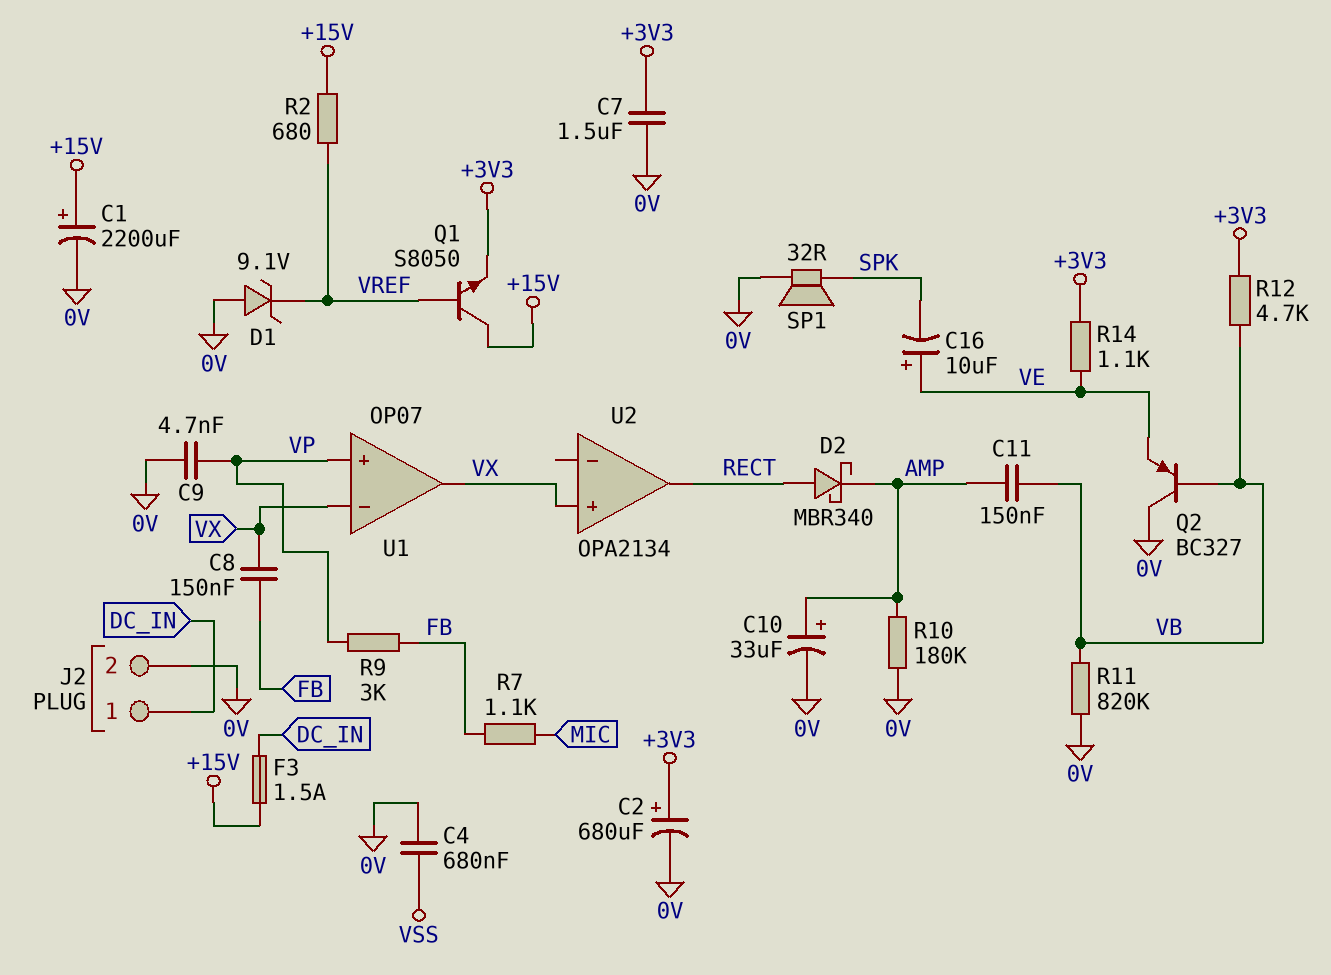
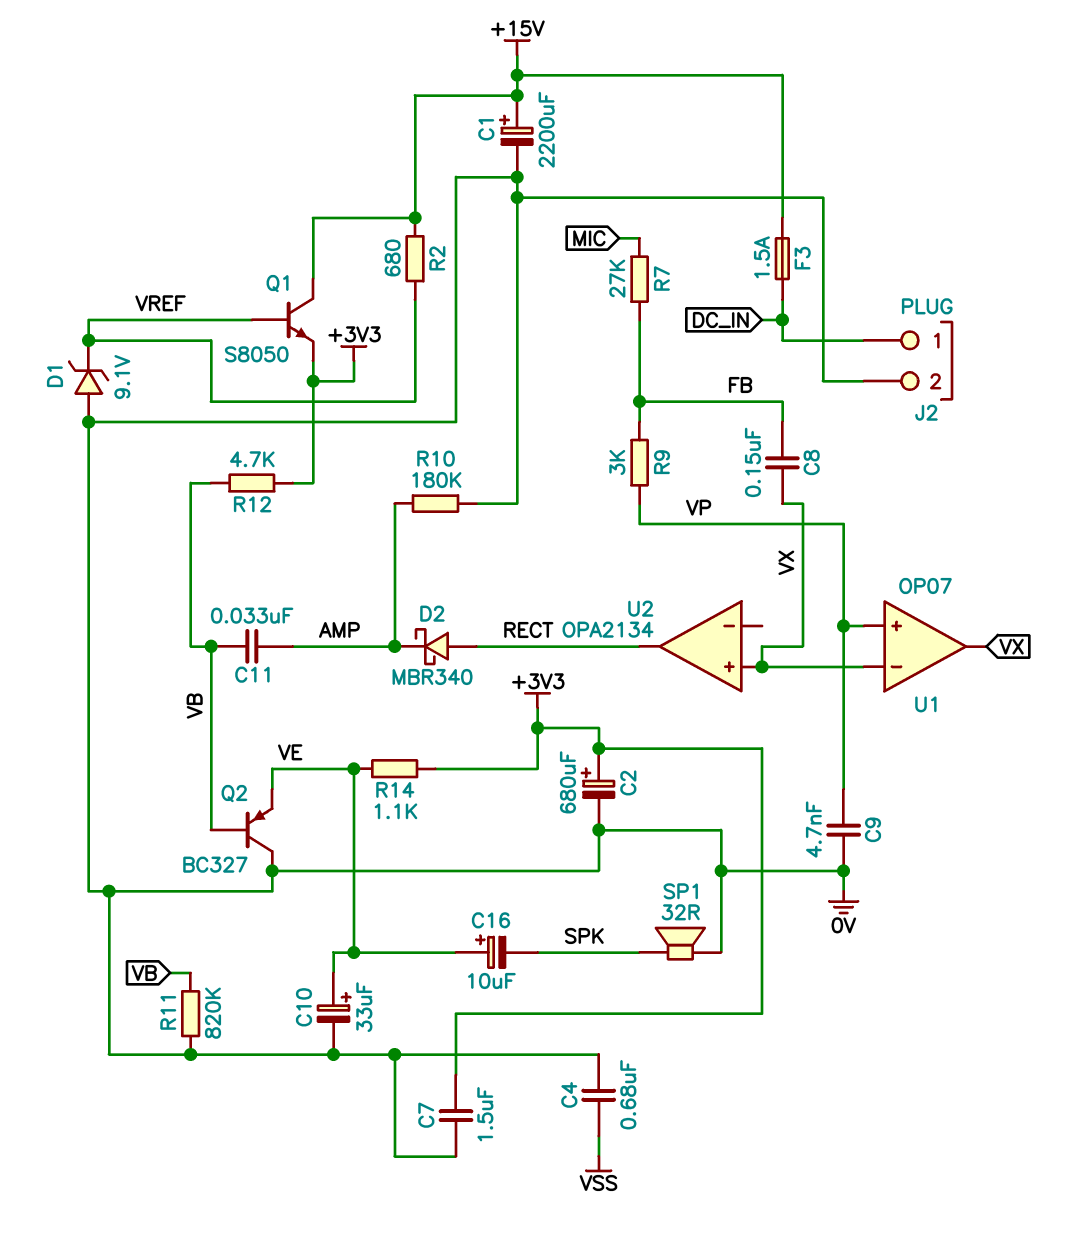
C10: 33uF (plus AMP, minus 0V) -> 33uF (plus VE, minus 0V)
C11: 150nF (AMP, VB) -> 33nF (AMP, VB)
R7: 1.1k (FB, MIC) -> 27k (FB, MIC)

